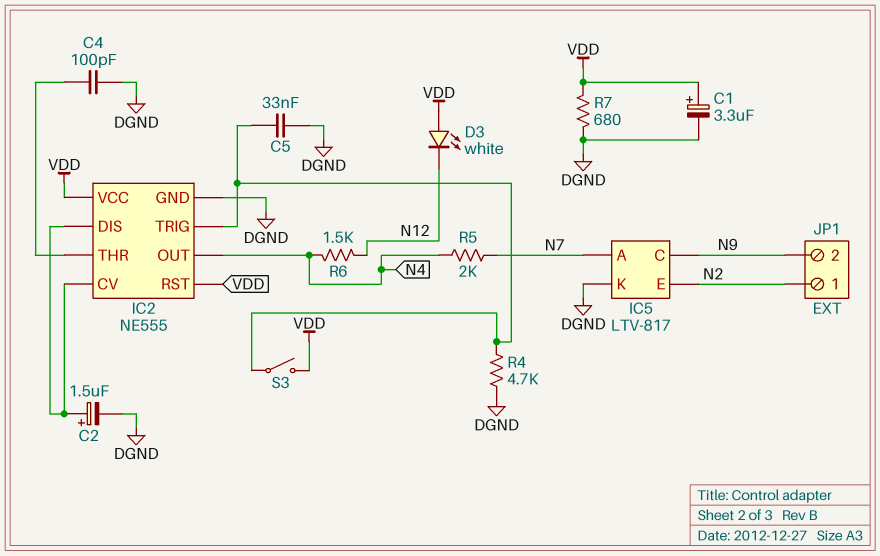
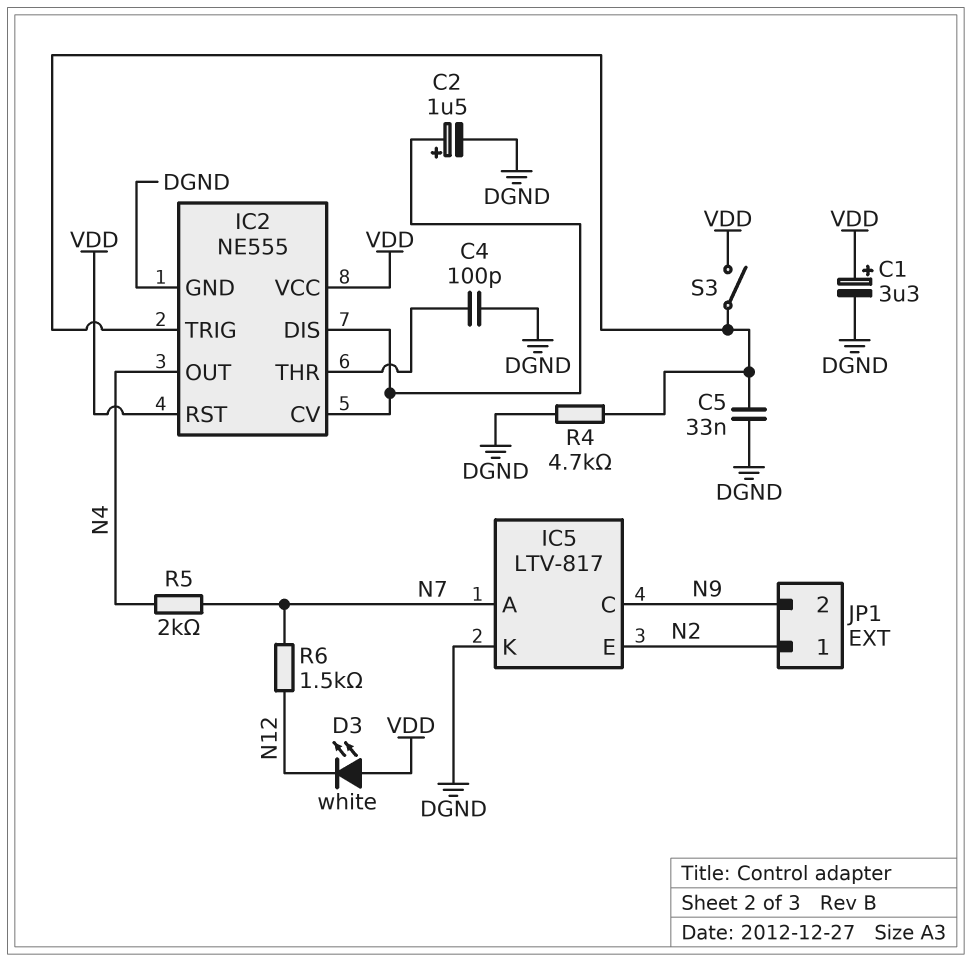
R6: 1.5k (N4, N12) -> 1.5k (N7, N12)
R7: 680 (DGND, VDD) -> none

